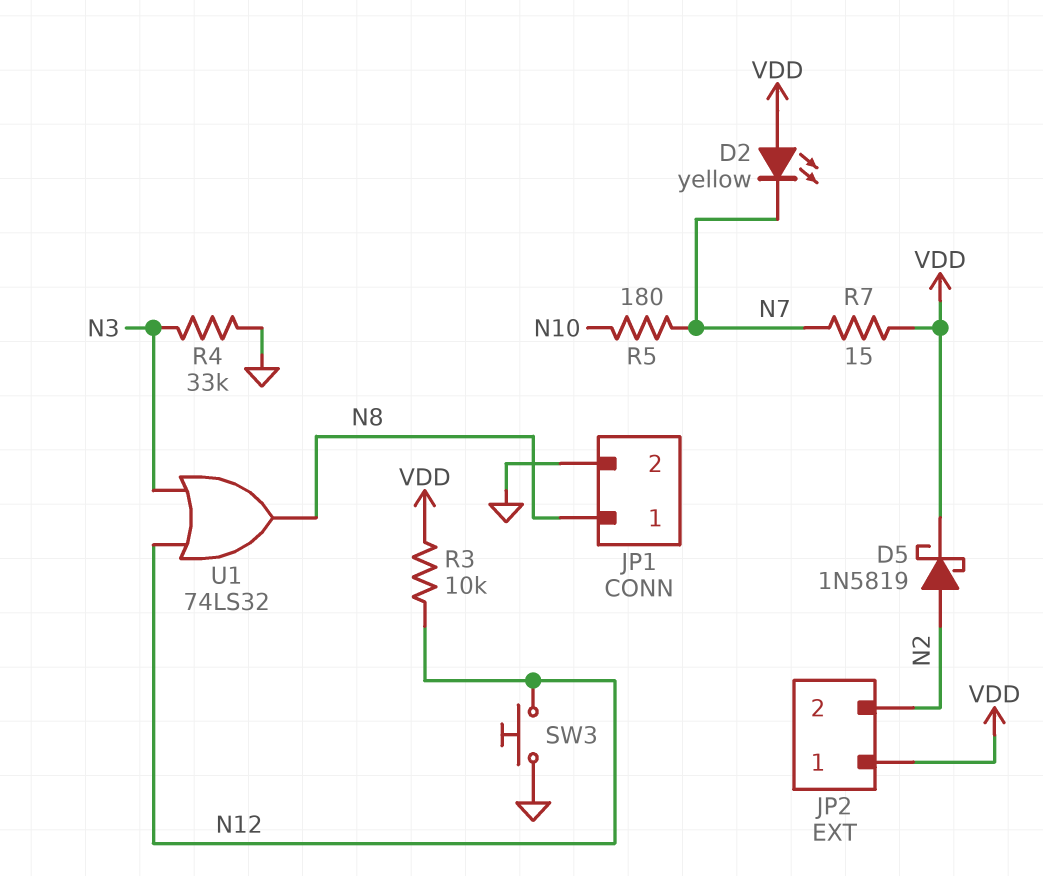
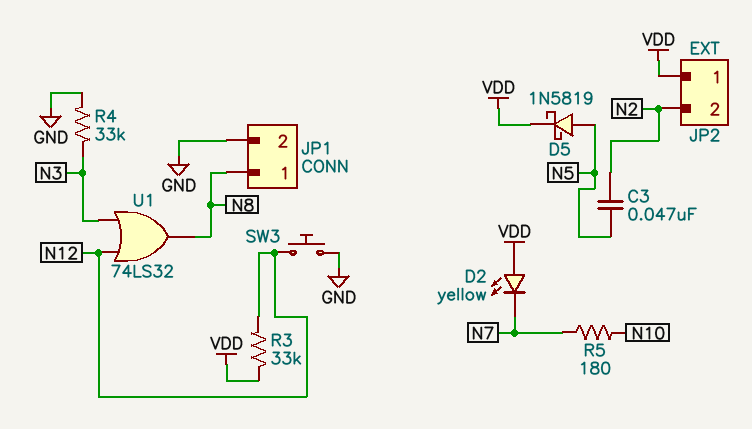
C3: none -> 47nF (N2, N5)
D5: schottky 1N5819 (A N2, K VDD) -> schottky 1N5819 (A N5, K VDD)
R3: 10k (N12, VDD) -> 33k (N12, VDD)
R7: 15 (N7, VDD) -> none

